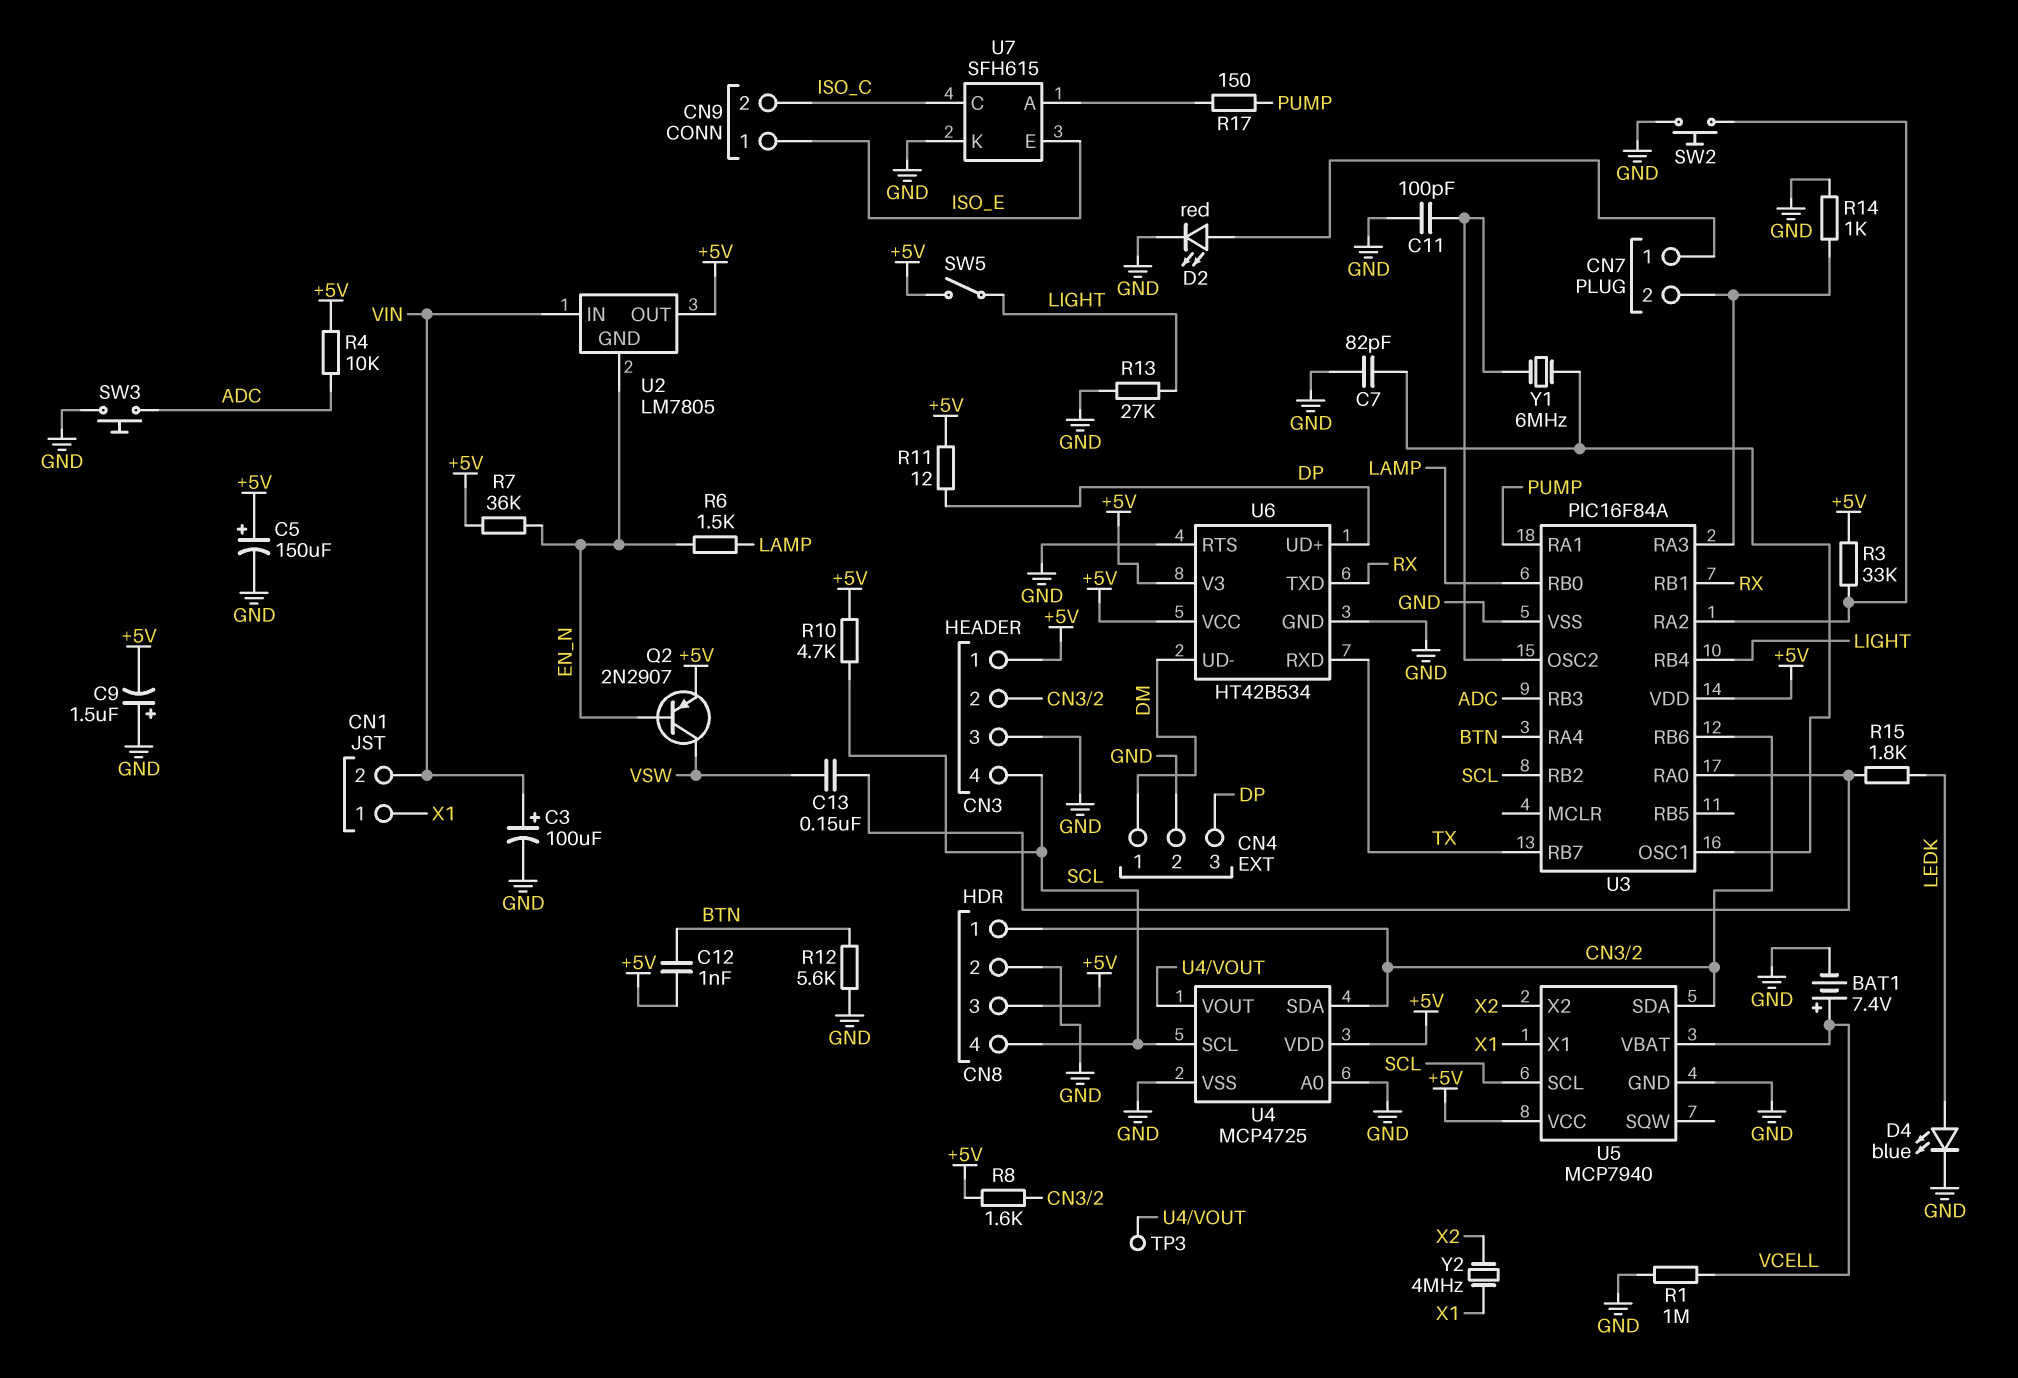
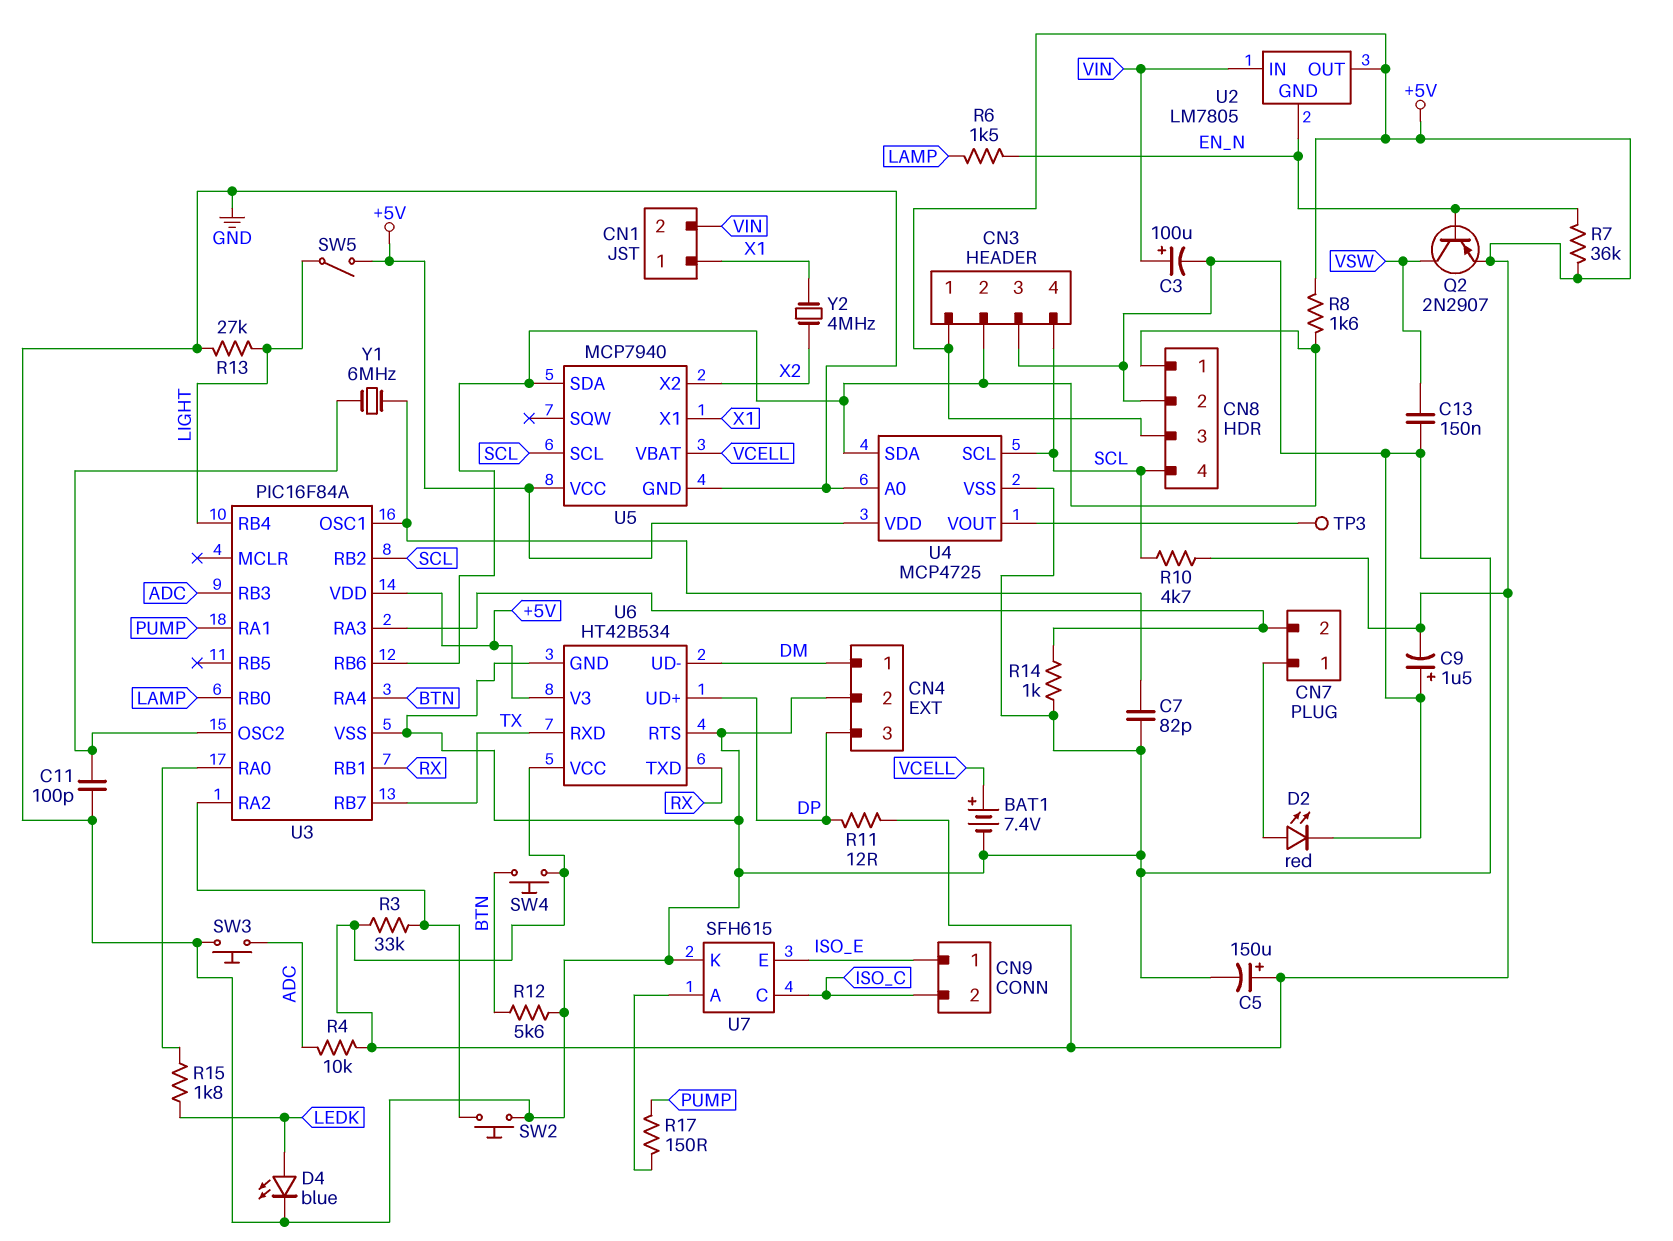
C12: 1nF (+5V, BTN) -> none
C13: 150nF (U3/RA0, VSW) -> 150nF (GND, VSW)
R1: 1M (GND, VCELL) -> none
SW4: none -> button (+5V, BTN)

